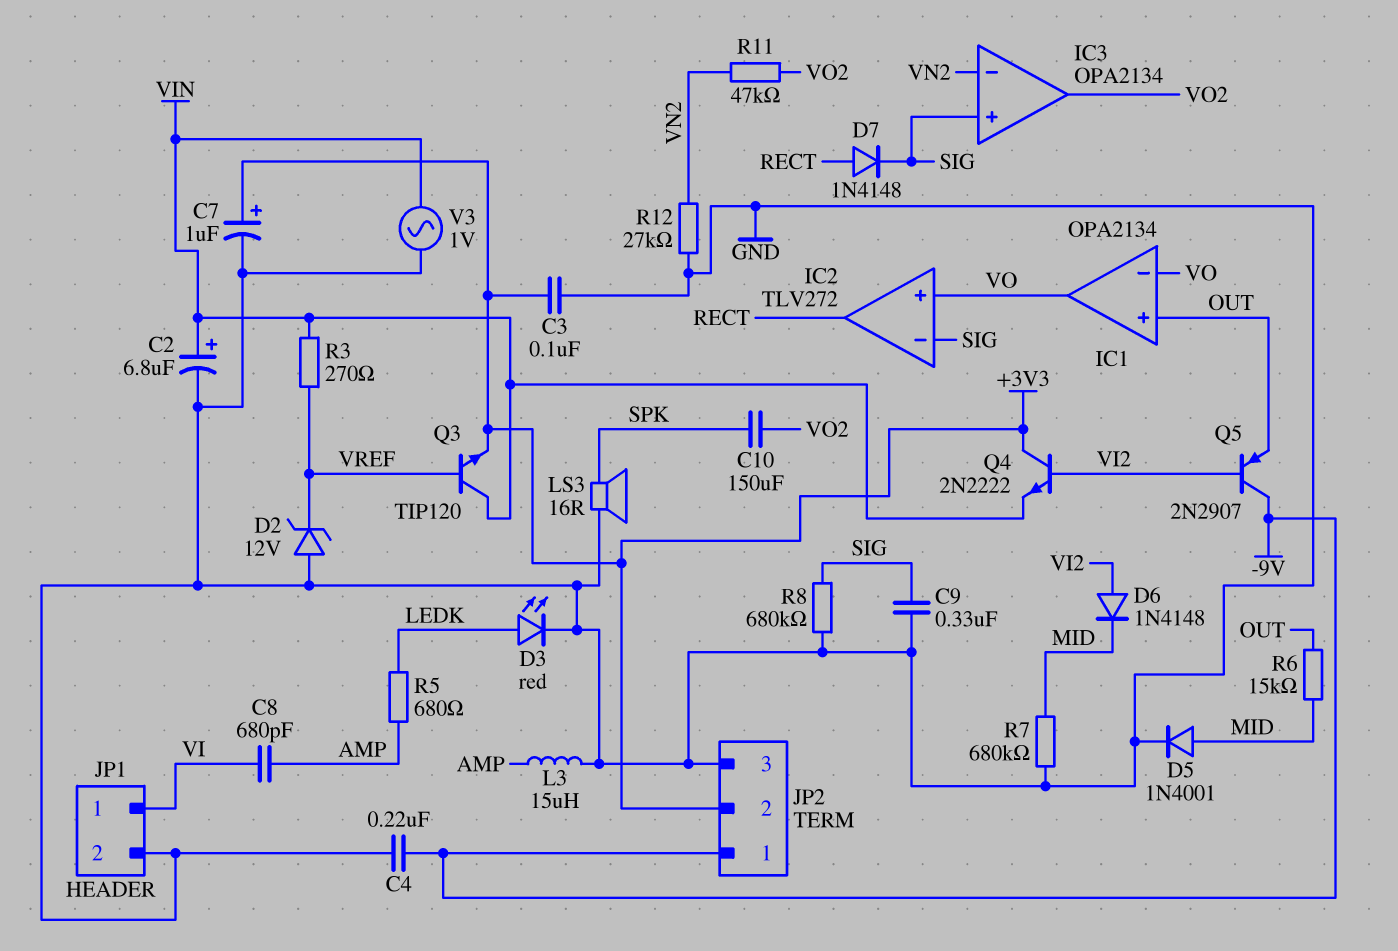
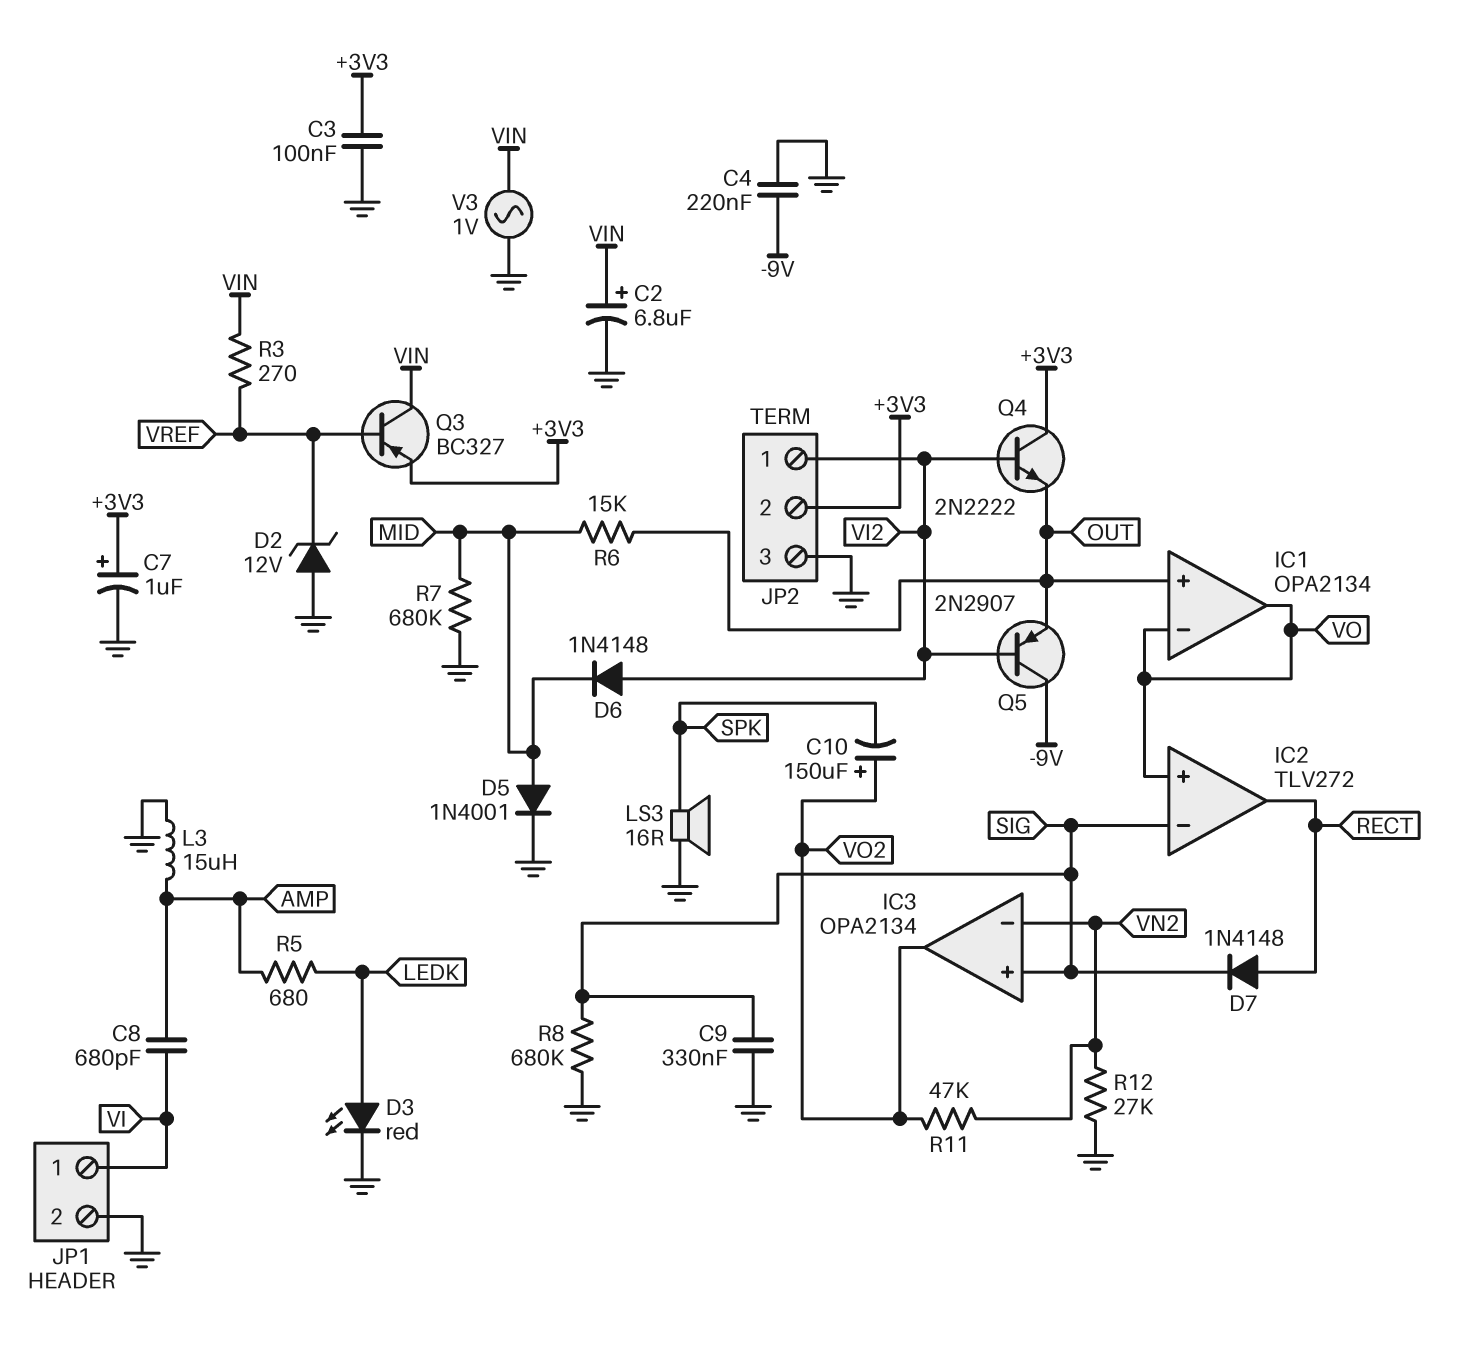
C10: 150uF (SPK, VO2) -> 150uF (plus VO2, minus SPK)
JP2 pin 1: -9V -> VI2
Q3: NPN TIP120 (B VREF, C VIN, E +3V3) -> PNP BC327 (B VREF, C VIN, E +3V3)
Q4: NPN 2N2222 (B VI2, C +3V3, E VIN) -> NPN 2N2222 (B VI2, C +3V3, E OUT)

